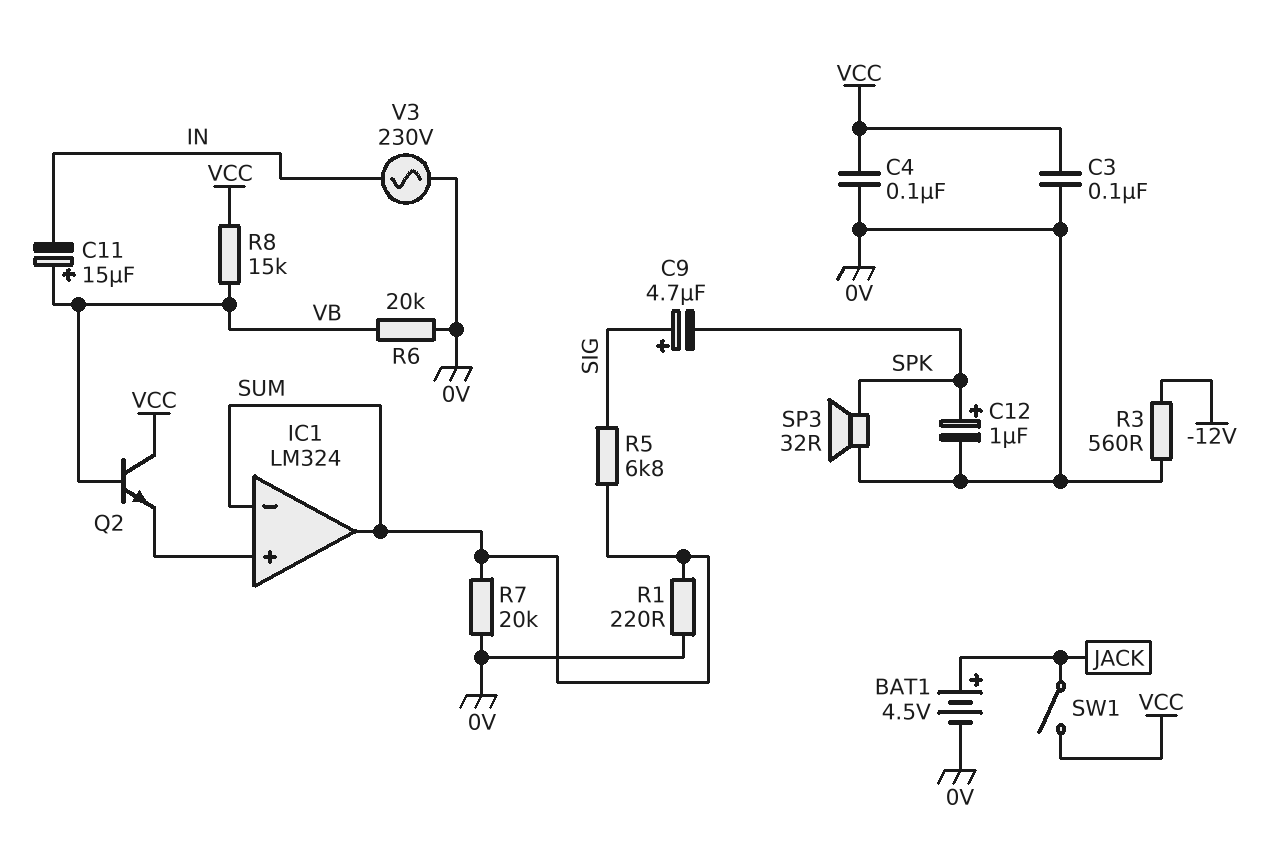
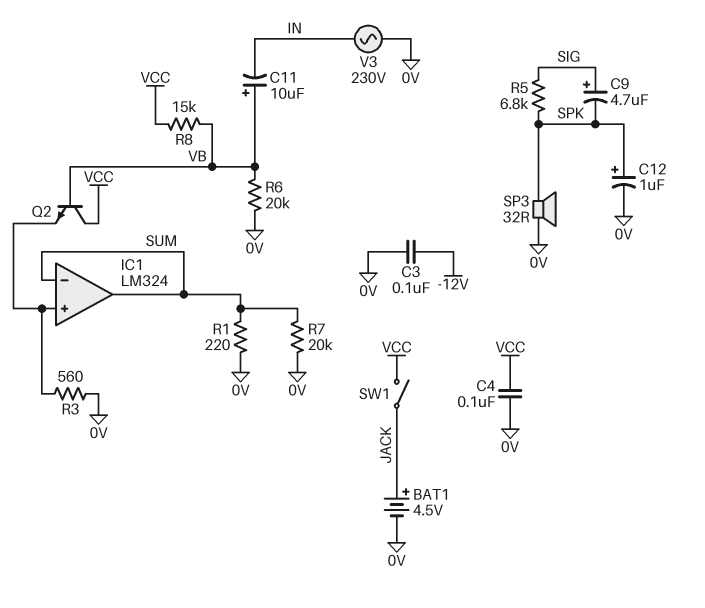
C3: 100nF (0V, VCC) -> 100nF (-12V, 0V)
C11: 15uF (plus VB, minus IN) -> 10uF (plus VB, minus IN)
R3: 560 (-12V, 0V) -> 560 (0V, IC1/in+)
R5: 6.8k (SIG, SUM) -> 6.8k (SIG, SPK)

